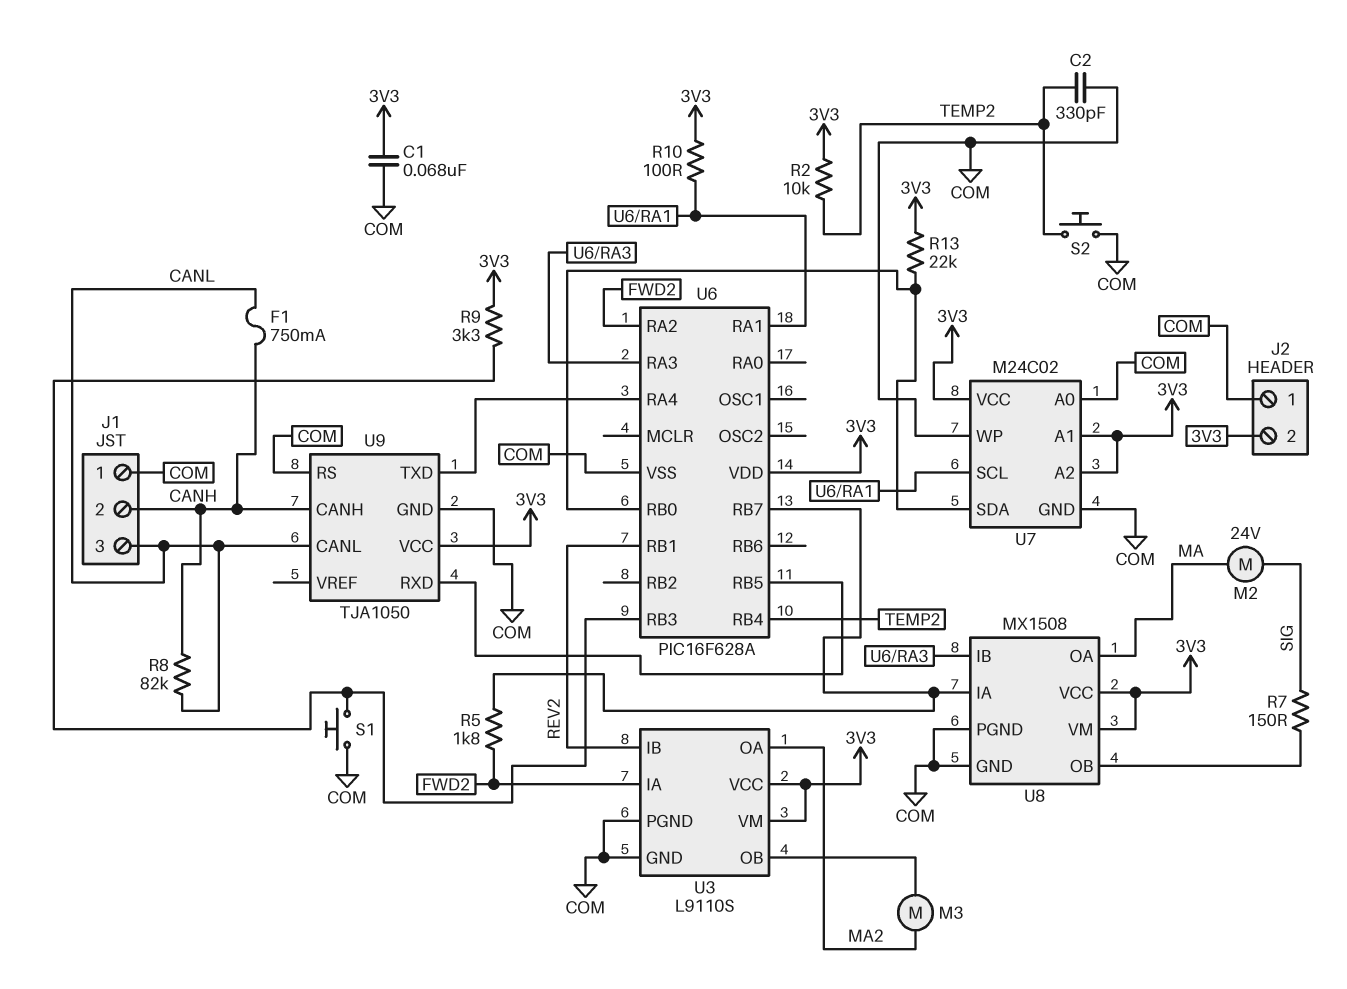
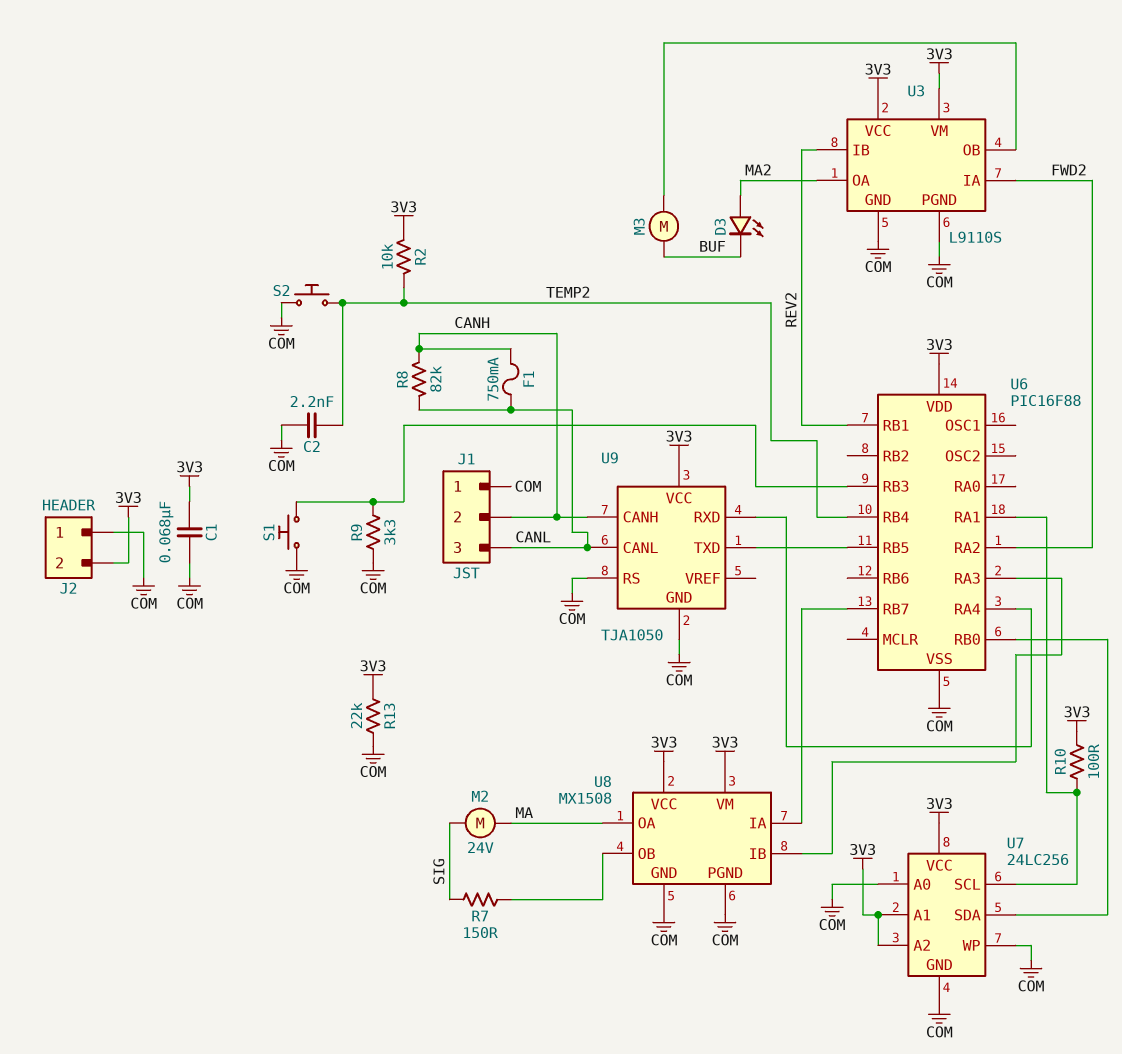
C2: 330pF (COM, TEMP2) -> 2.2nF (COM, TEMP2)
D3: none -> LED (A MA2, K BUF)
M3: motor (MA2, U3/OB) -> motor (BUF, U3/OB)
R5: 1.8k (FWD2, U6/RB7) -> none
R9: 3.3k (3V3, U6/RB3) -> 3.3k (COM, U6/RB3)
R13: 22k (3V3, U6/RB0) -> 22k (3V3, COM)
U6: PIC16F628A -> PIC16F88
U7: M24C02 -> 24LC256
U9 pin RXD: U6/RB5 -> U6/RA4
U9 pin TXD: U6/RA4 -> U6/RB5

